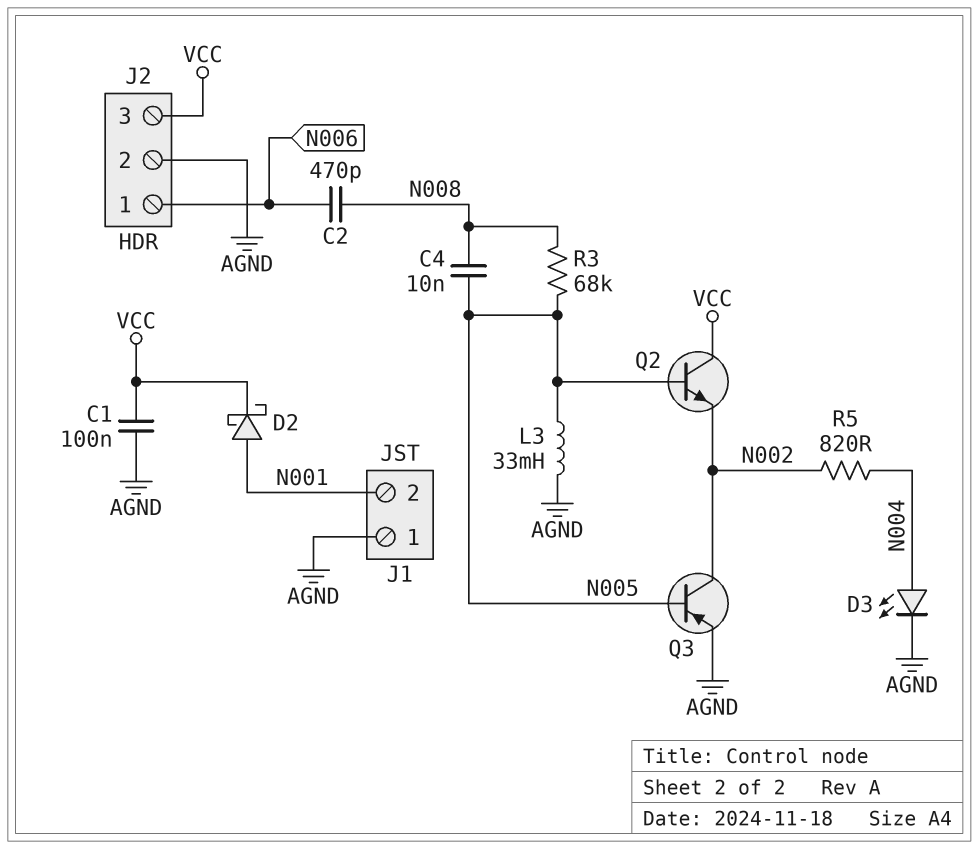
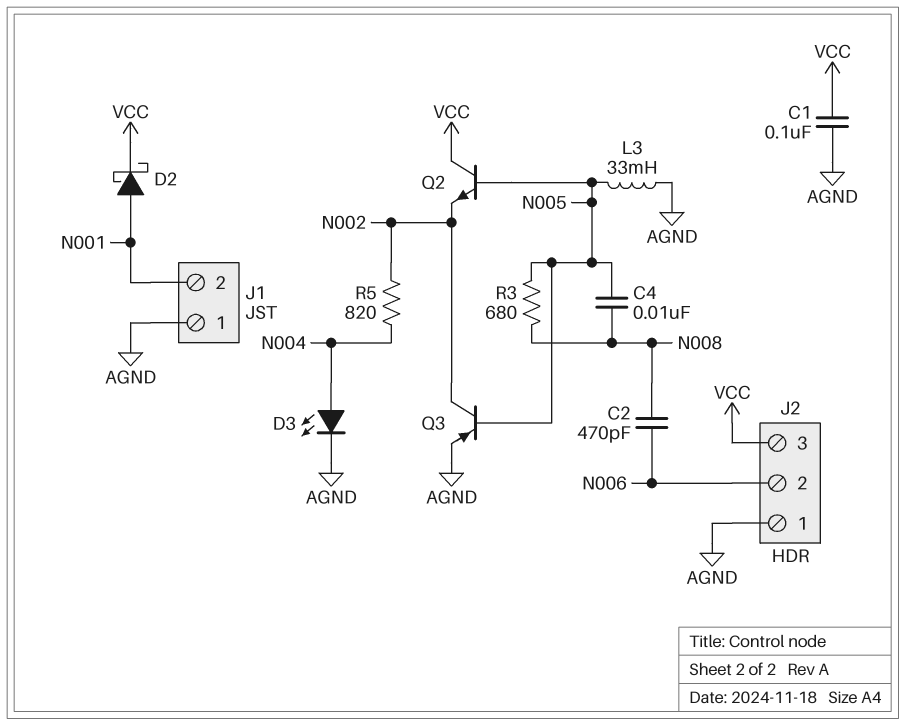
J2 pin 1: N006 -> AGND
J2 pin 2: AGND -> N006
R3: 68k (N005, N008) -> 680 (N005, N008)

